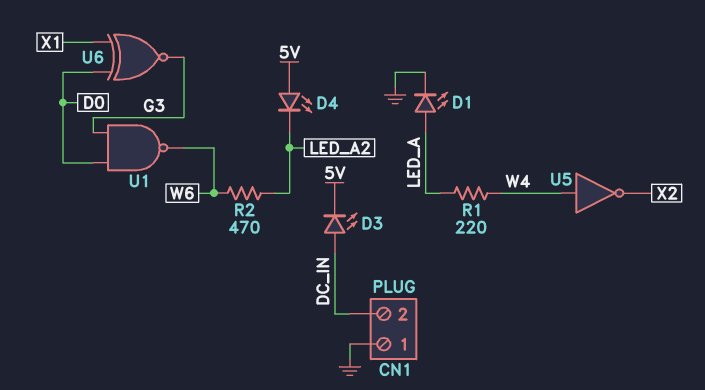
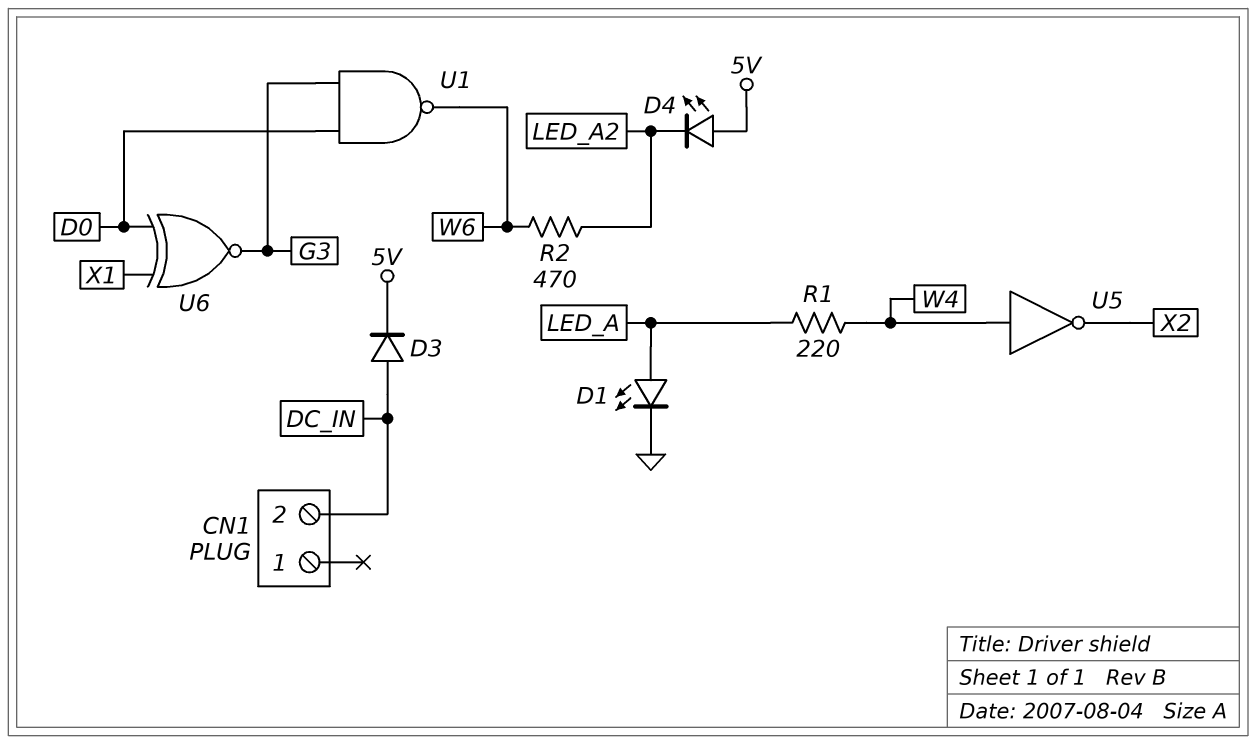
CN1 pin 1: GND -> none
D3: LED (A DC_IN, K 5V) -> diode (A DC_IN, K 5V)

